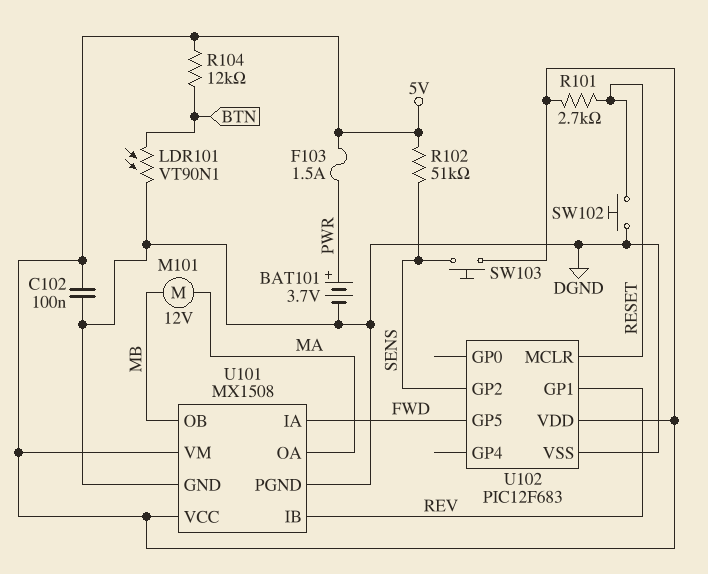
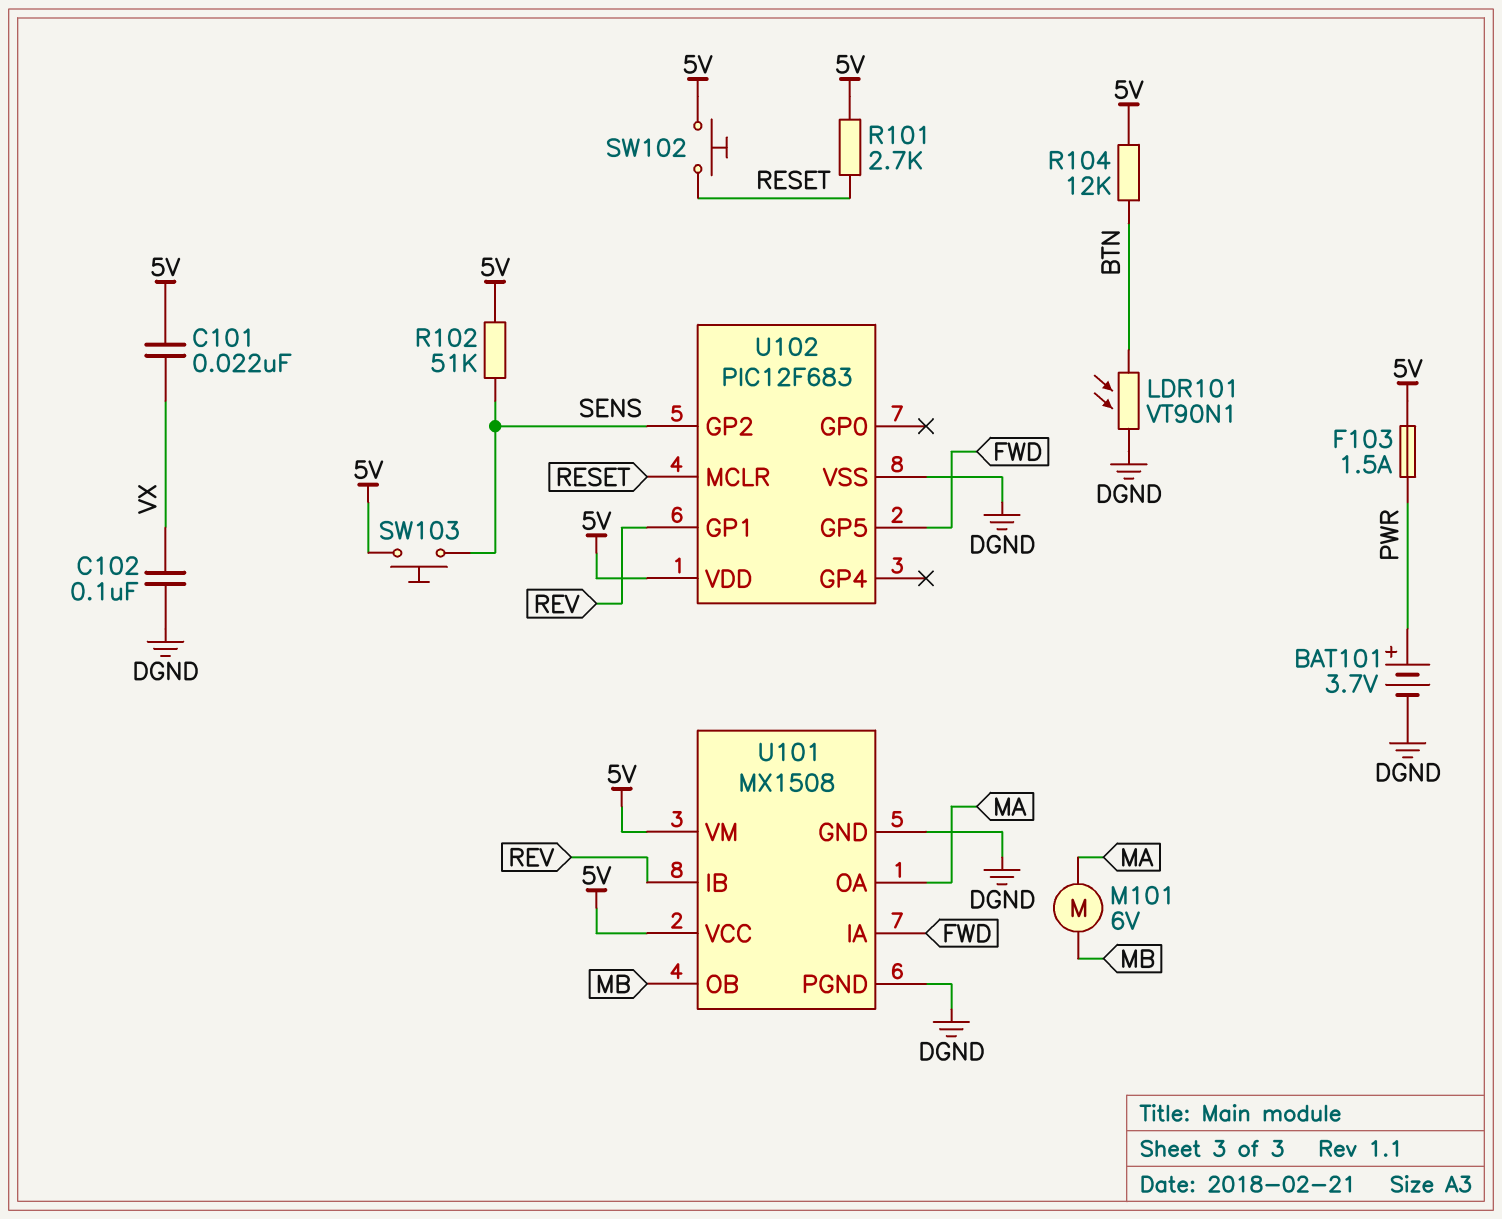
C101: none -> 22nF (5V, VX)
C102: 100nF (5V, DGND) -> 100nF (DGND, VX)
M101: motor 12V (MA, MB) -> motor 6V (MA, MB)
SW102: button (DGND, RESET) -> button (5V, RESET)

